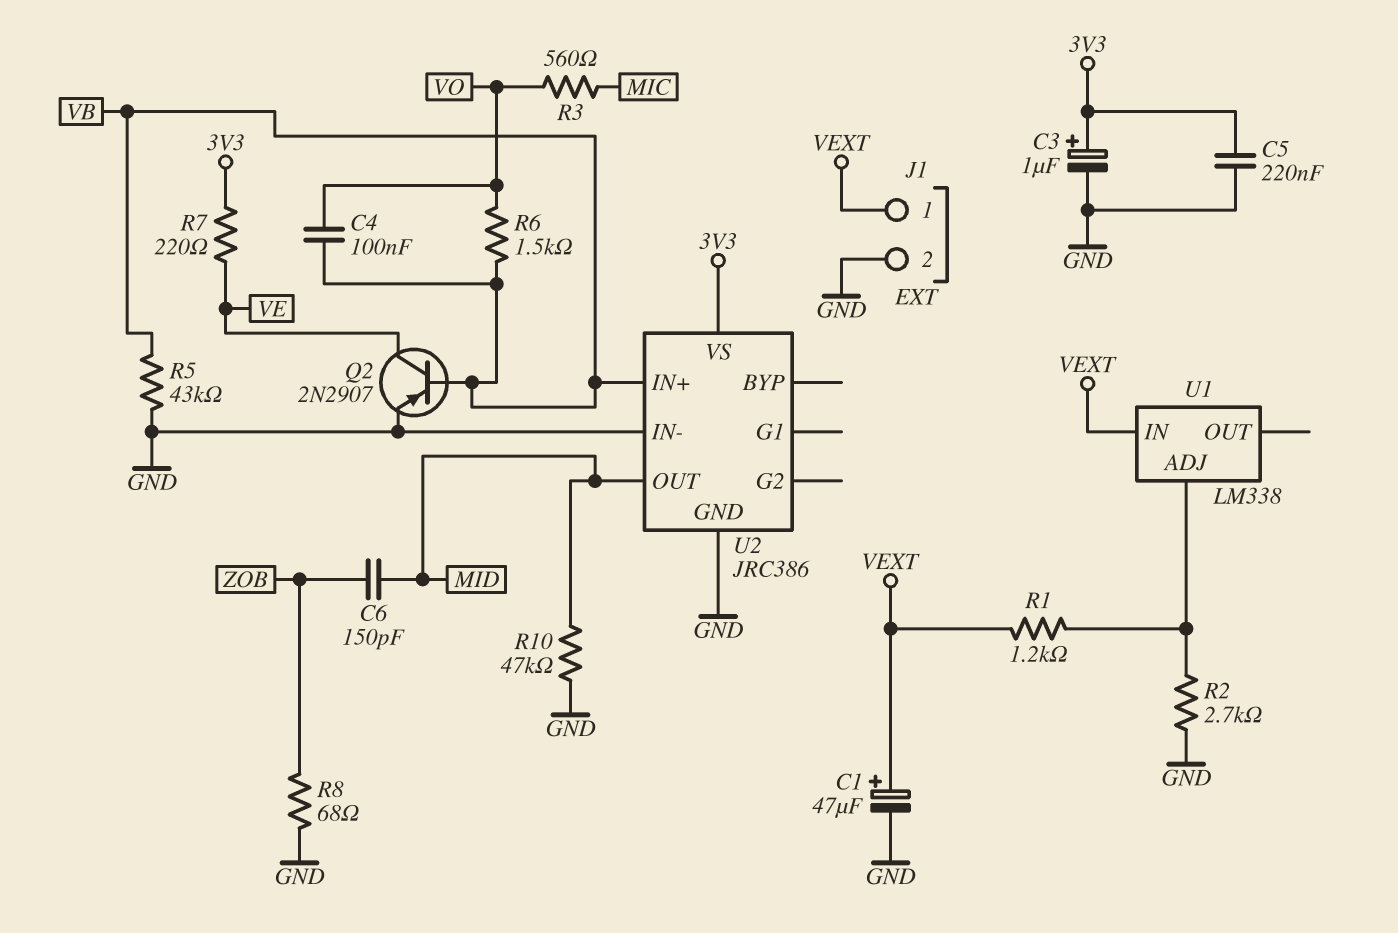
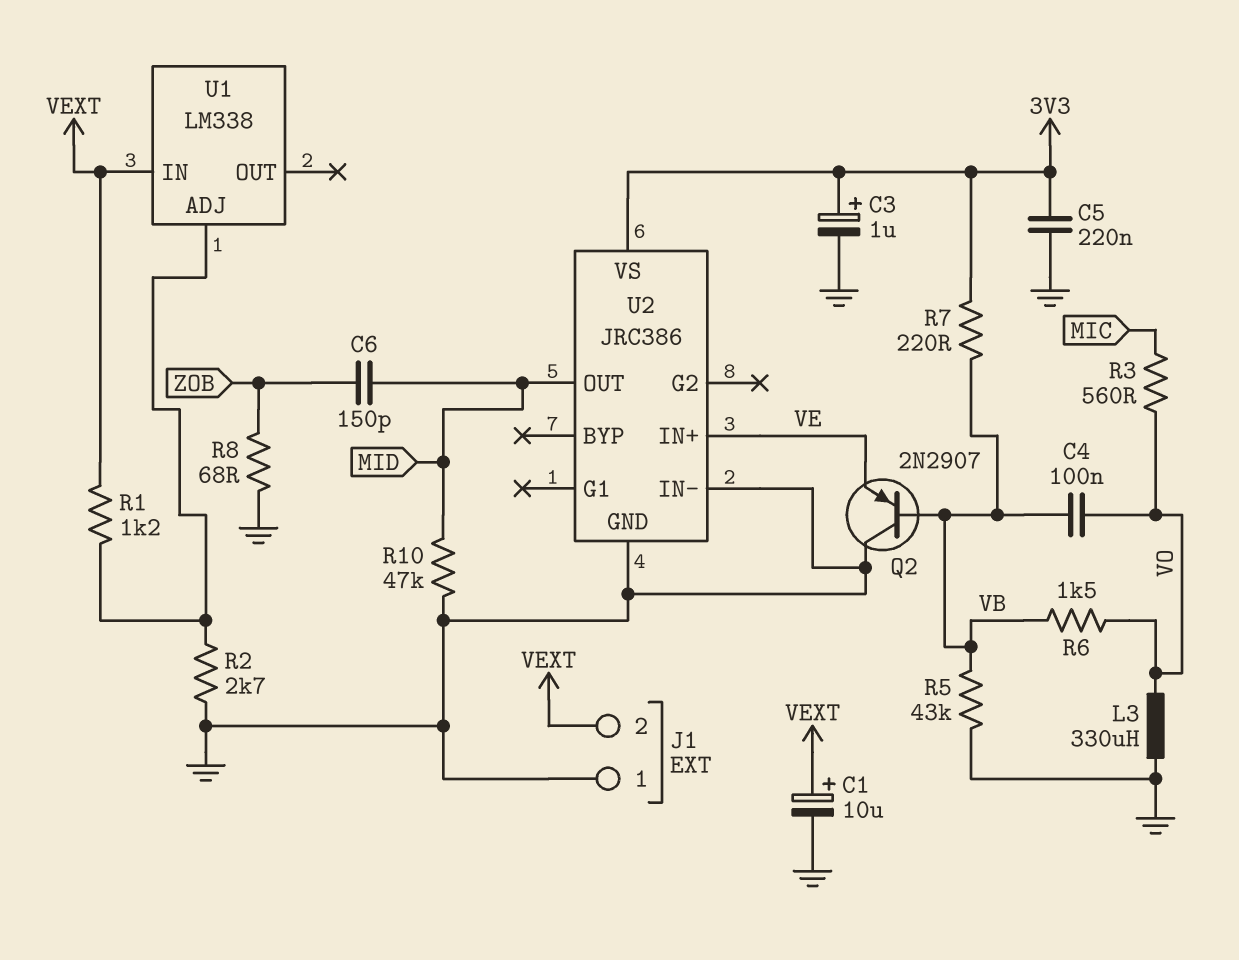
C1: 47uF (plus VEXT, minus GND) -> 10uF (plus VEXT, minus GND)
J1 pin 1: VEXT -> GND
J1 pin 2: GND -> VEXT
L3: none -> 330uH (GND, VO)
Q2: PNP 2N2907 (B VB, C VE, E GND) -> PNP 2N2907 (B VB, C GND, E VE)
R7: 220 (3V3, VE) -> 220 (3V3, VB)
U2 pin IN+: VB -> VE

